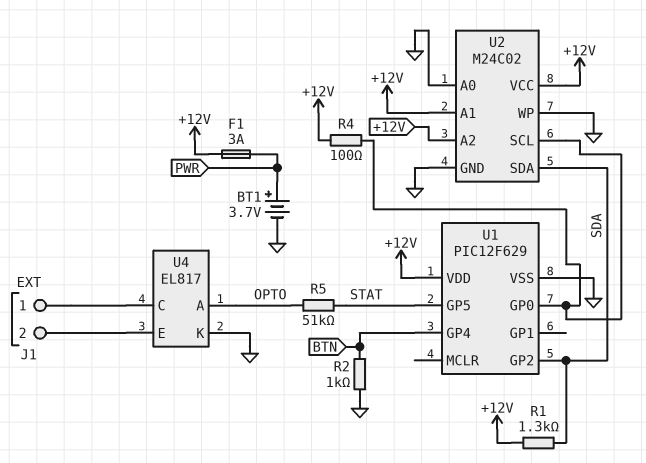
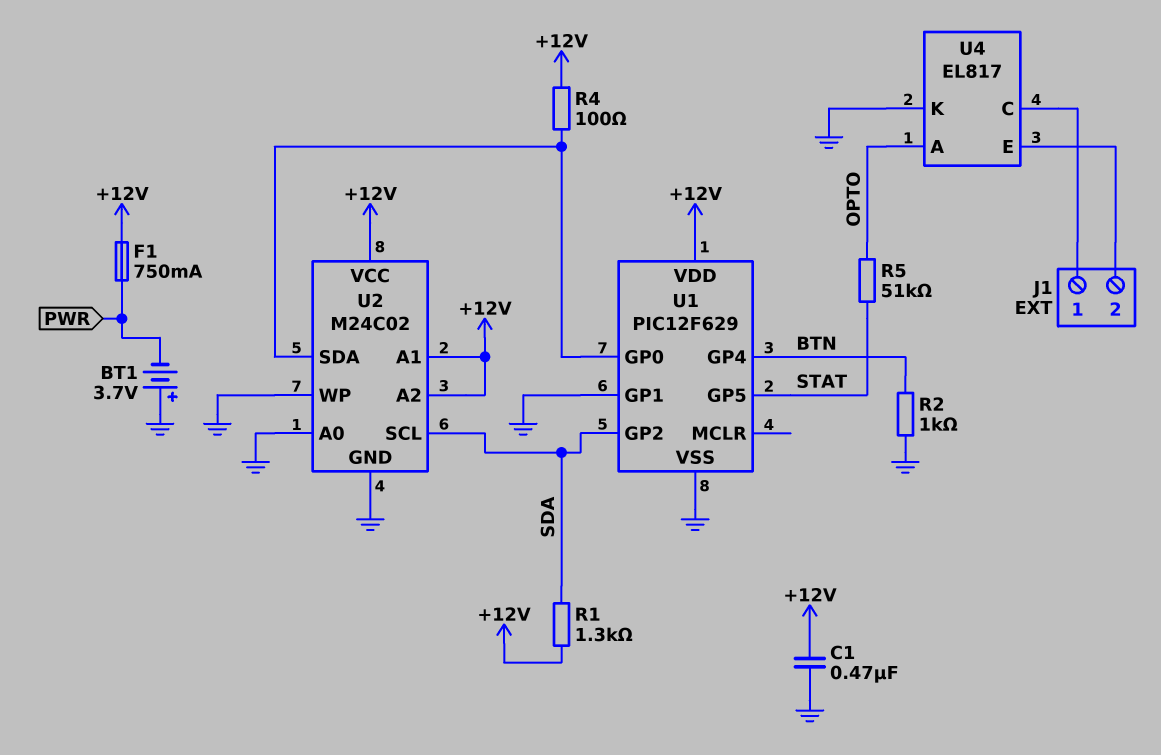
BT1: 3.7V (plus PWR, minus GND) -> 3.7V (plus GND, minus PWR)
C1: none -> 470nF (+12V, GND)
F1: 3A (+12V, PWR) -> 750mA (+12V, PWR)
U1 pin GP1: none -> GND
U2 pin SCL: U1/GP0 -> SDA
U2 pin SDA: SDA -> U1/GP0

